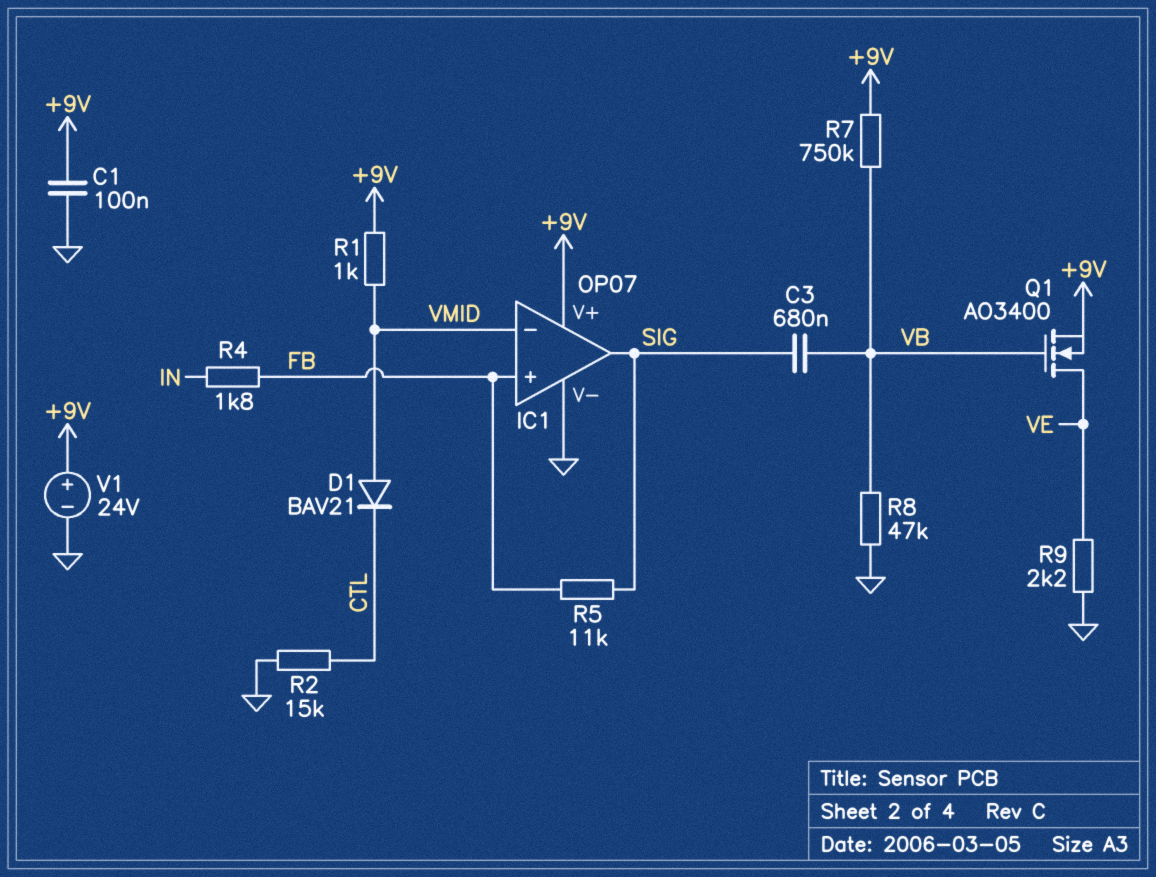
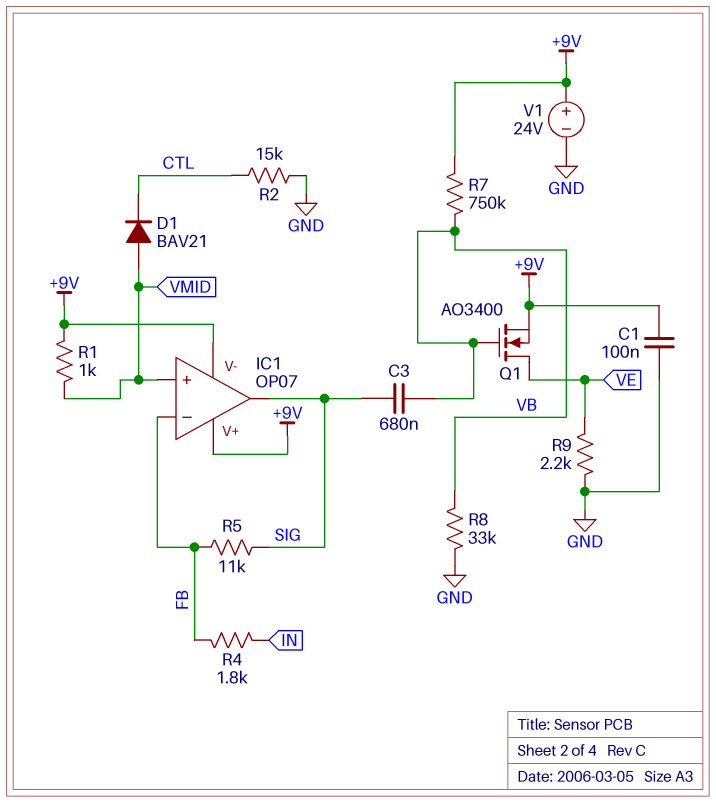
IC1 pin V-: GND -> +9V
IC1 pin in+: FB -> VMID
IC1 pin in-: VMID -> FB
R8: 47k (GND, VB) -> 33k (GND, VB)

